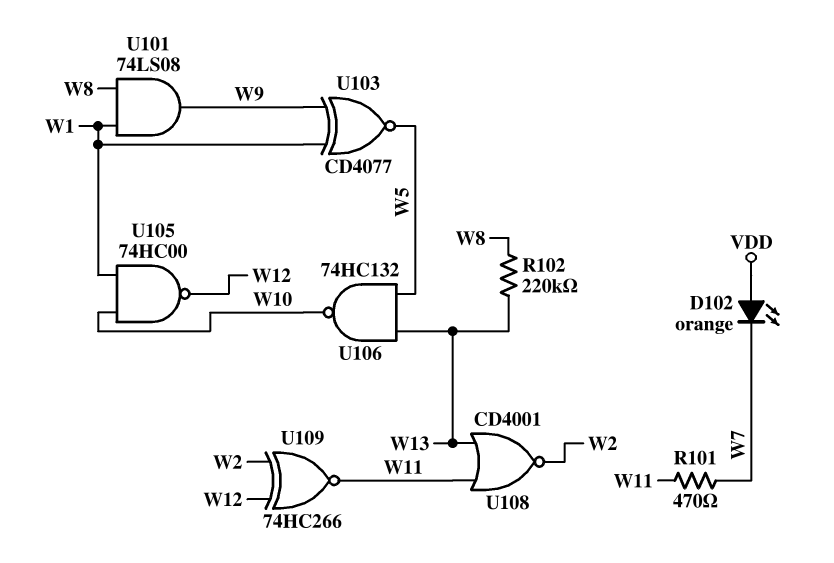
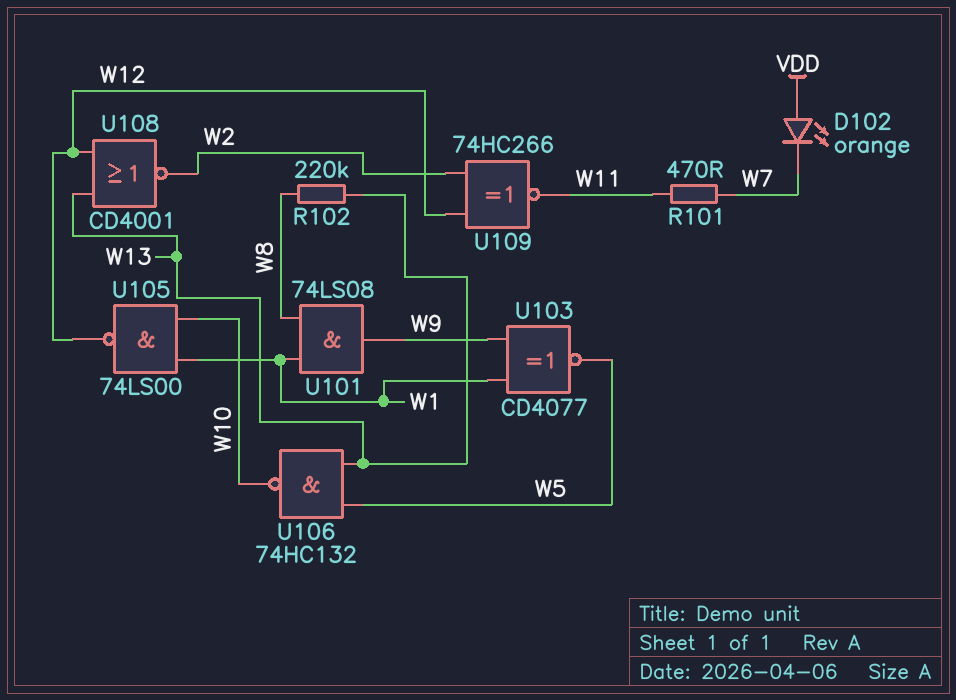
U105: NAND 74HC00 (in W1, in W10, out W12) -> NAND 74LS00 (in W1, in W10, out W12)
U108: NOR CD4001 (in W11, in W13, out W2) -> NOR CD4001 (in W12, in W13, out W2)

